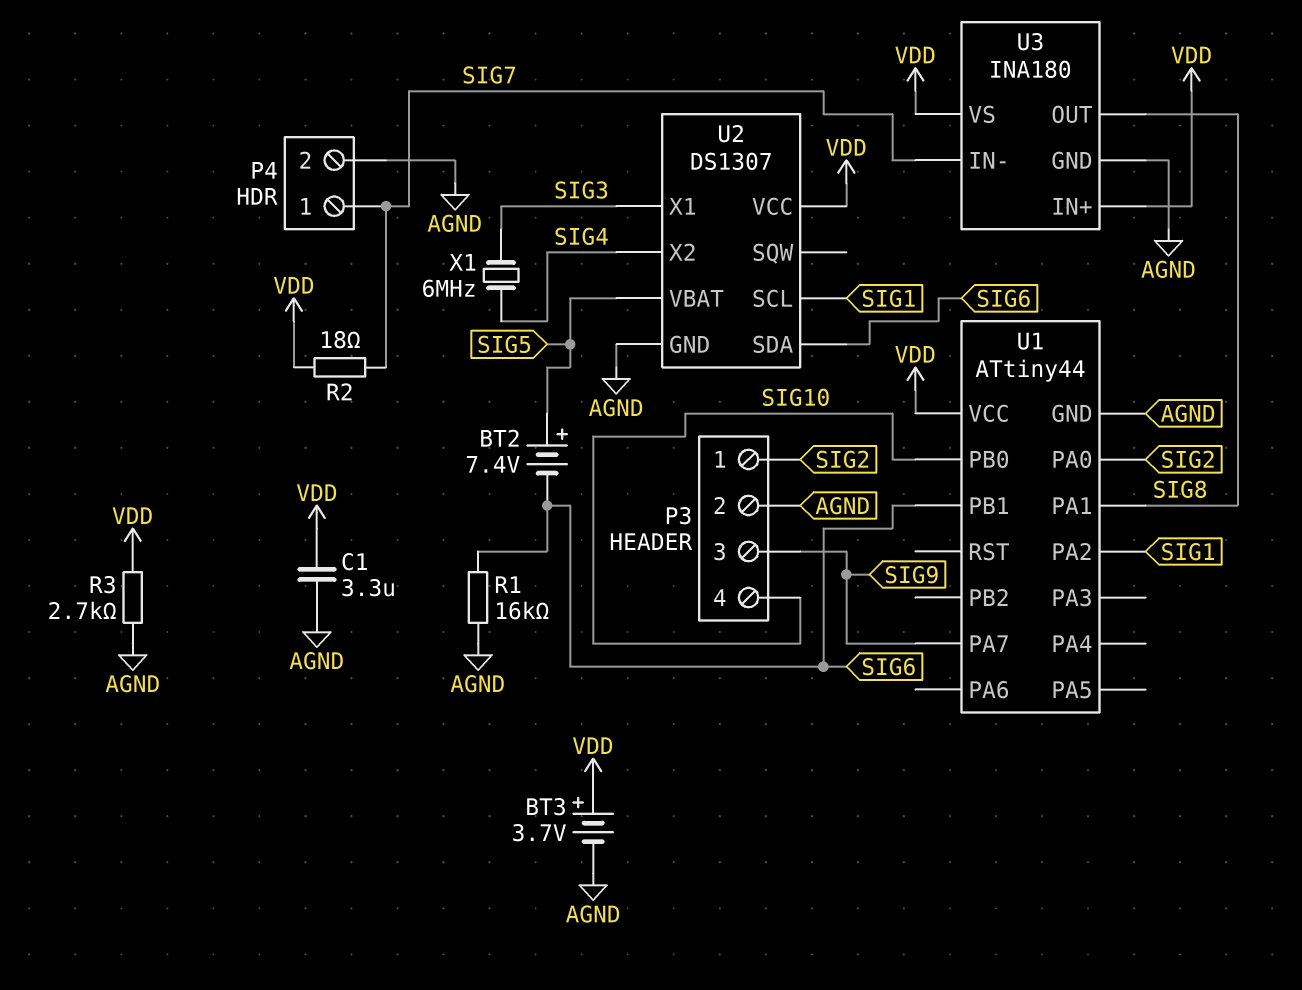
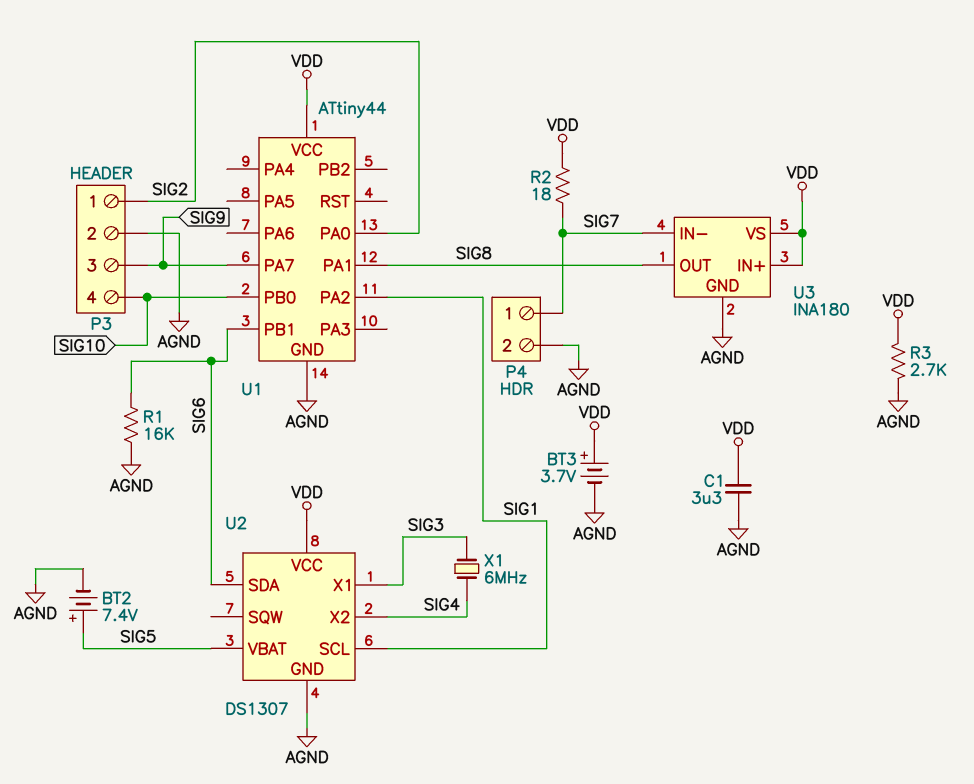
BT2: 7.4V (plus SIG5, minus SIG6) -> 7.4V (plus SIG5, minus AGND)

